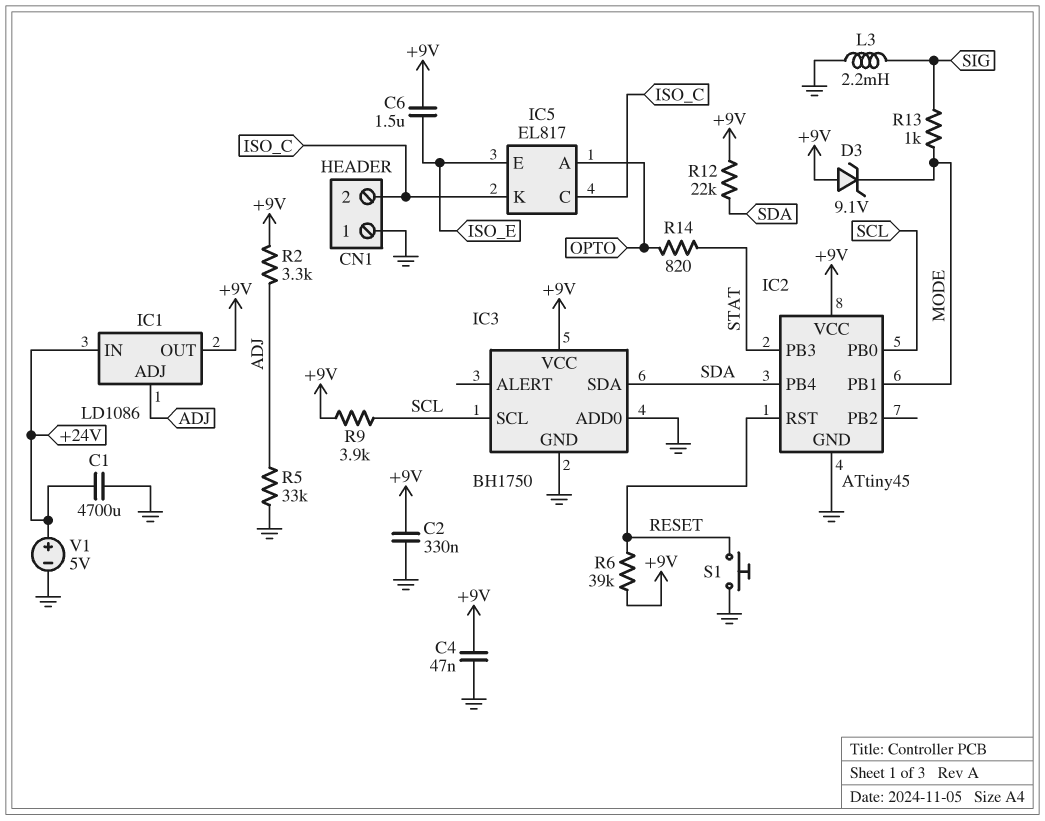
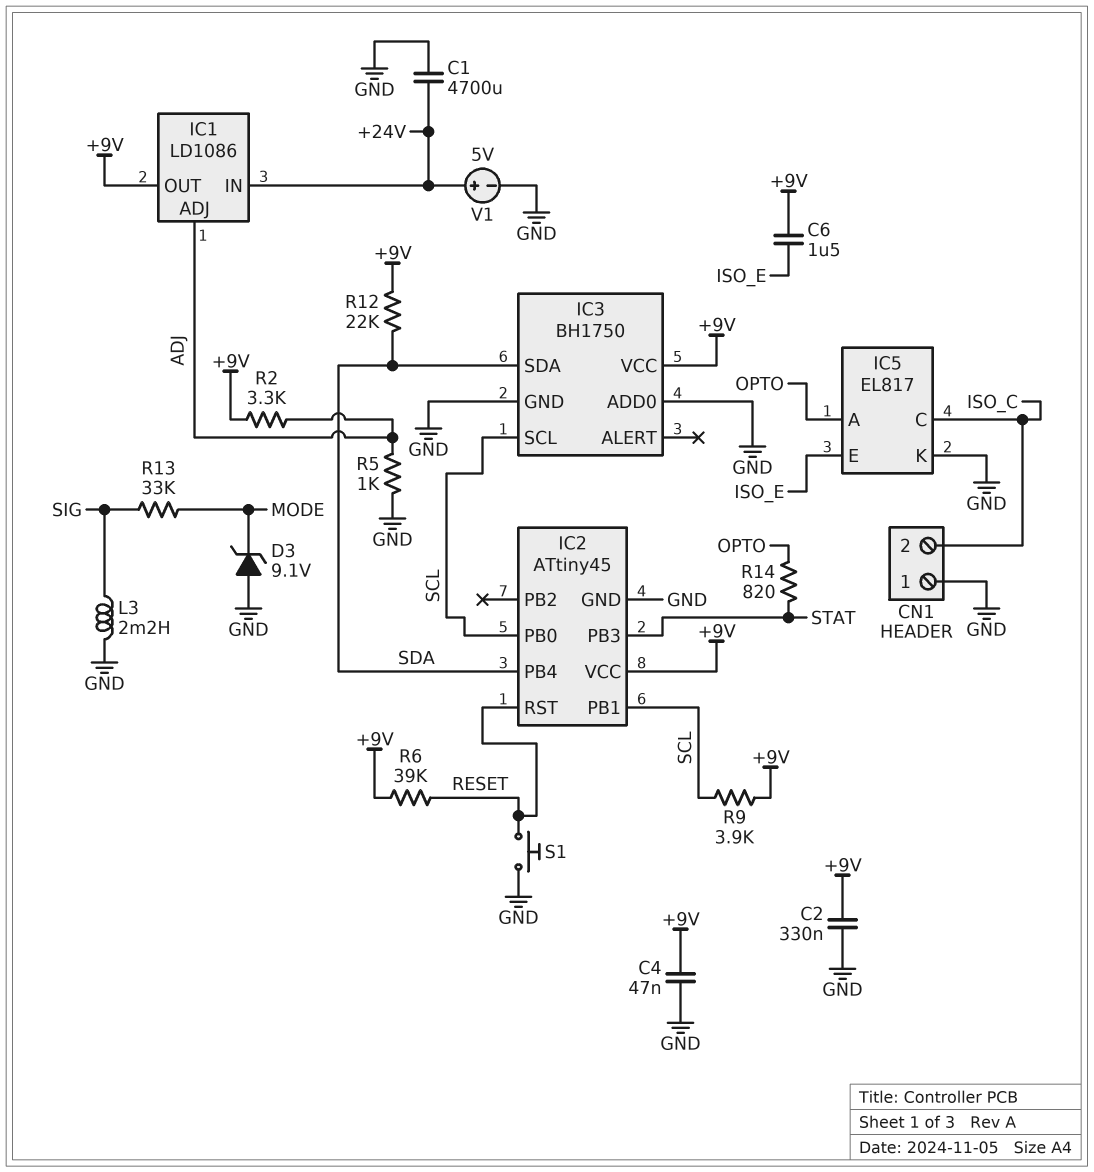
D3: zener 9.1V (A +9V, K MODE) -> zener 9.1V (A GND, K MODE)
IC2 pin PB1: MODE -> SCL
IC5 pin K: ISO_C -> GND
R5: 33k (ADJ, GND) -> 1k (ADJ, GND)
R13: 1k (MODE, SIG) -> 33k (MODE, SIG)

